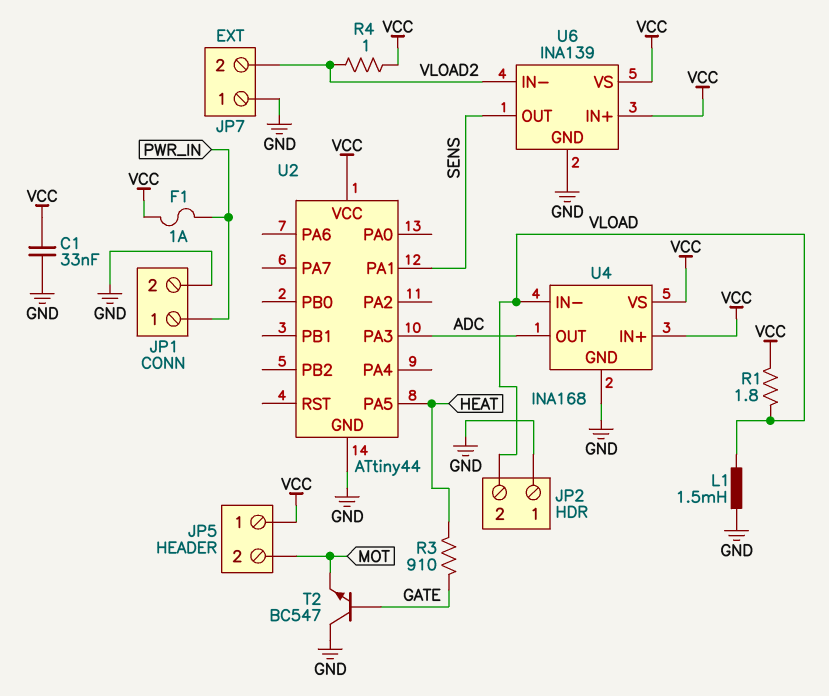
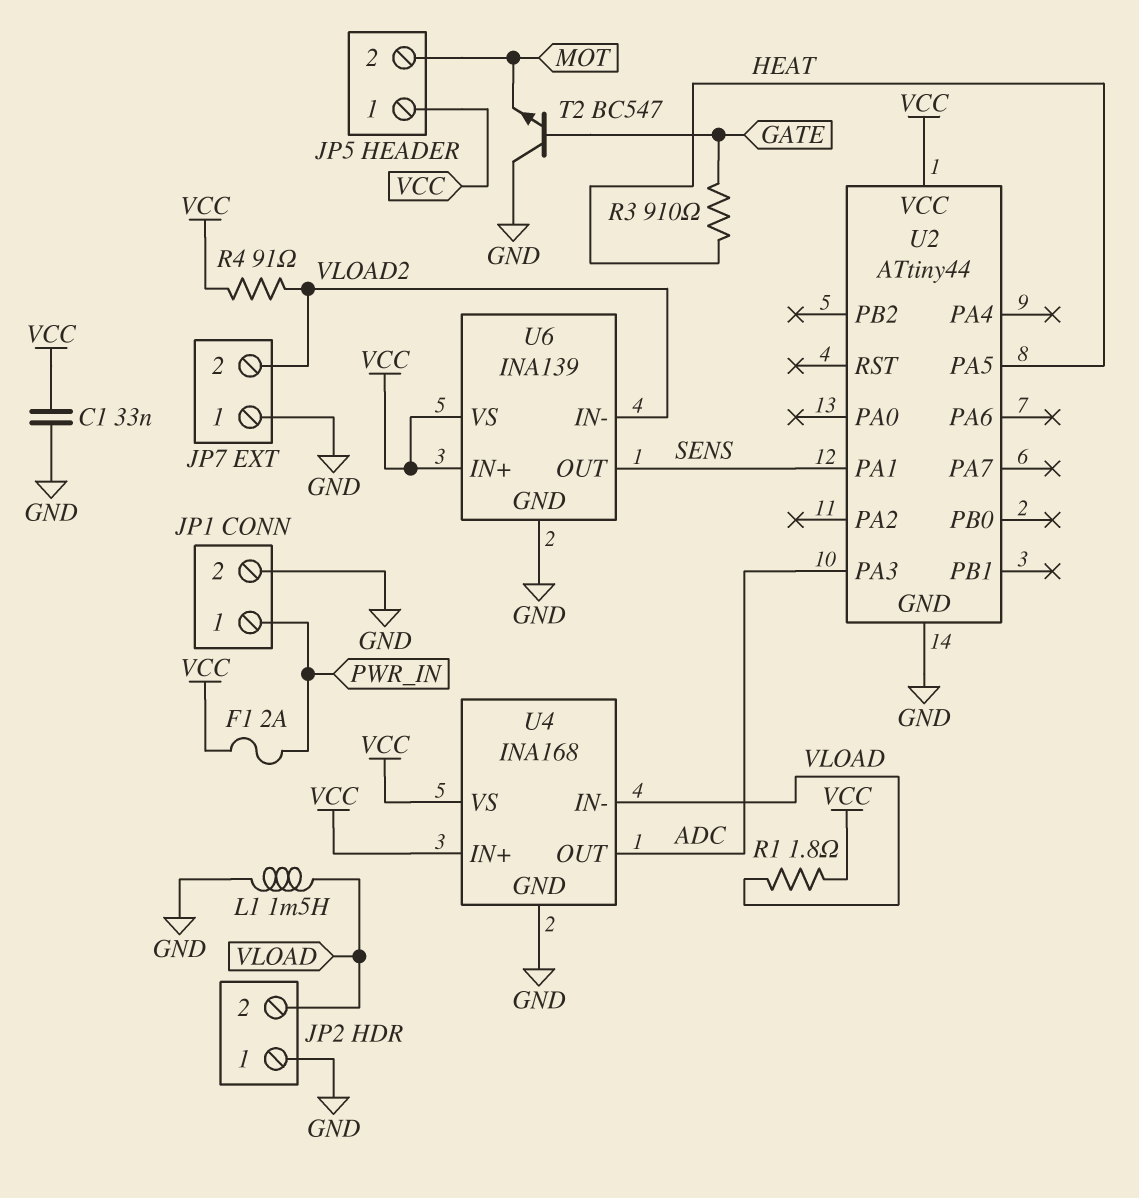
F1: 1A (PWR_IN, VCC) -> 2A (PWR_IN, VCC)
R4: 1 (VCC, VLOAD2) -> 91 (VCC, VLOAD2)

